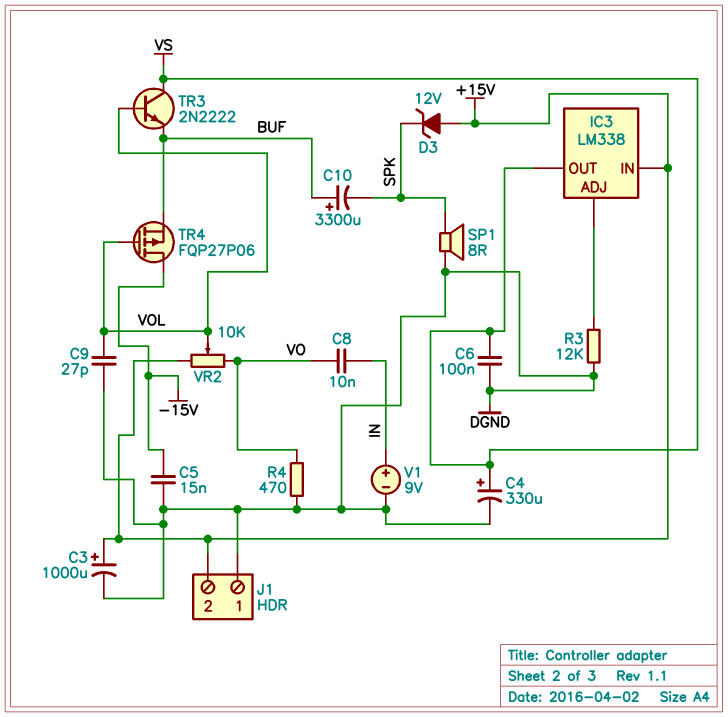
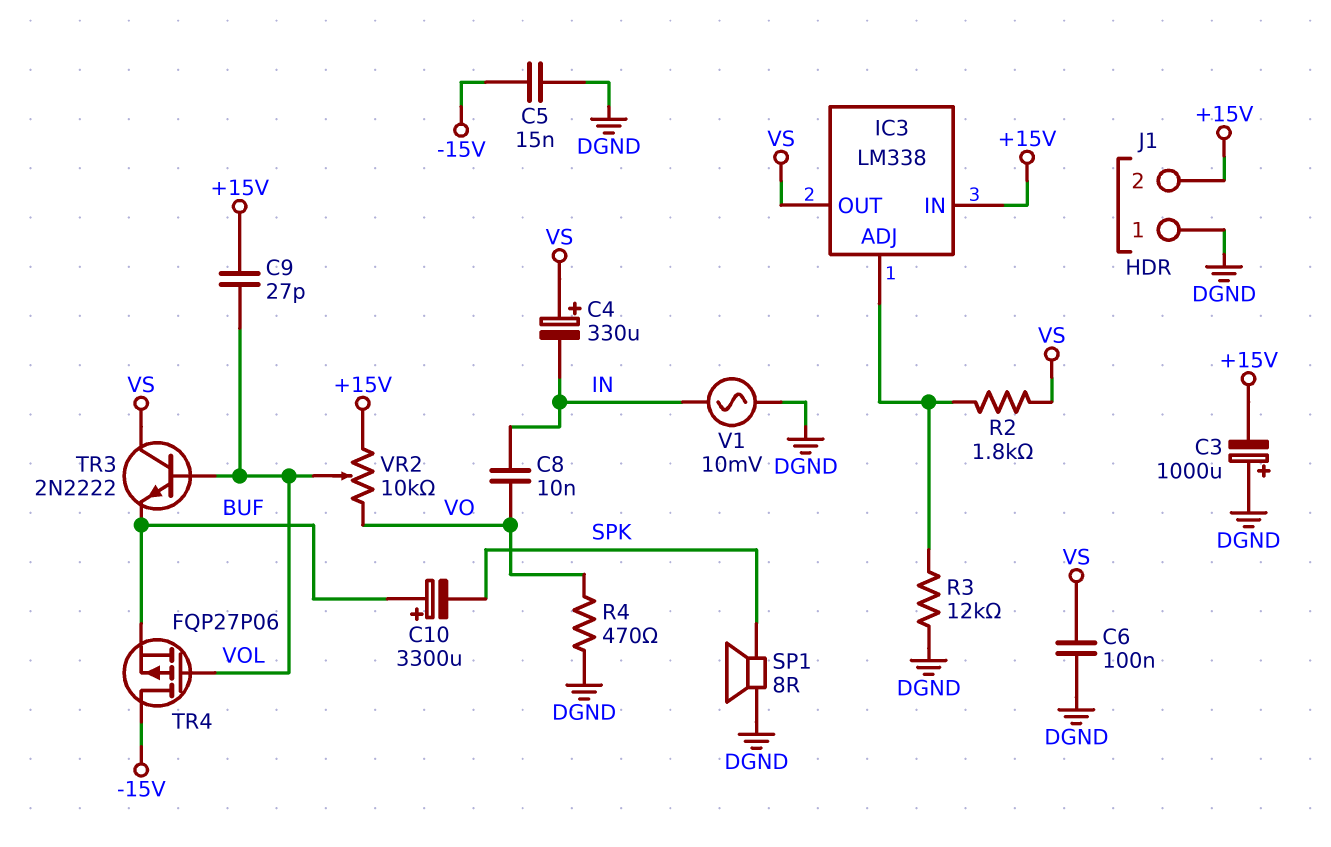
C3: 1000uF (plus +15V, minus DGND) -> 1000uF (plus DGND, minus +15V)
C4: 330uF (plus VS, minus DGND) -> 330uF (plus VS, minus IN)
C9: 27pF (DGND, VOL) -> 27pF (+15V, VOL)
D3: zener 12V (A +15V, K SPK) -> none
R2: none -> 1.8k (IC3/ADJ, VS)
V1: 9V (plus IN, minus DGND) -> AC 10mV (DGND, IN)

